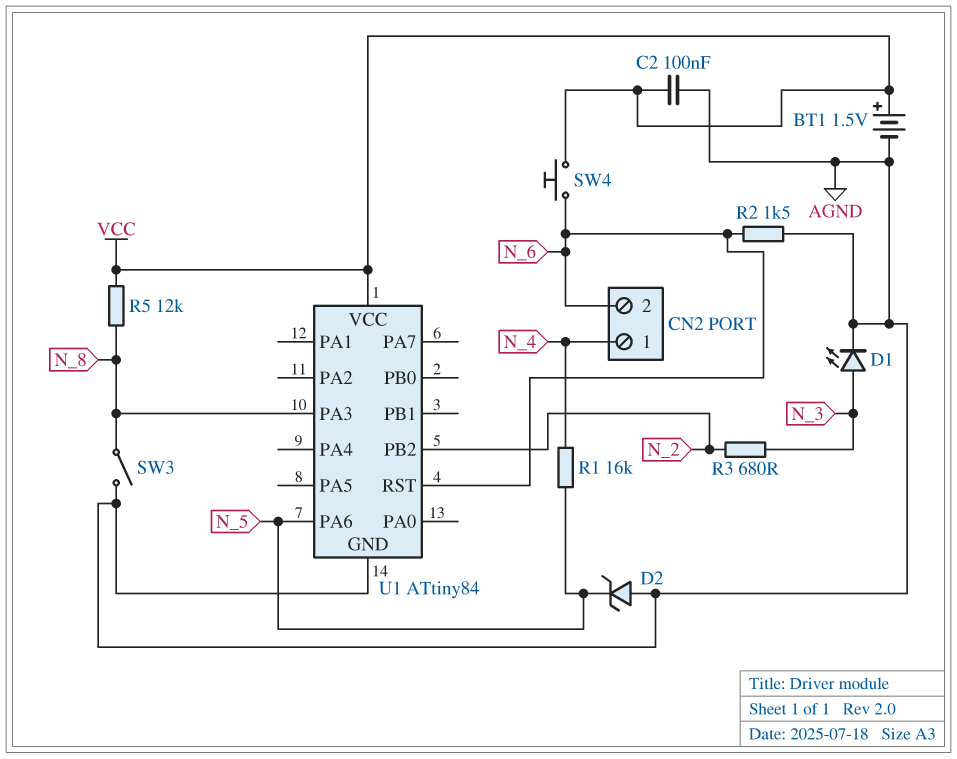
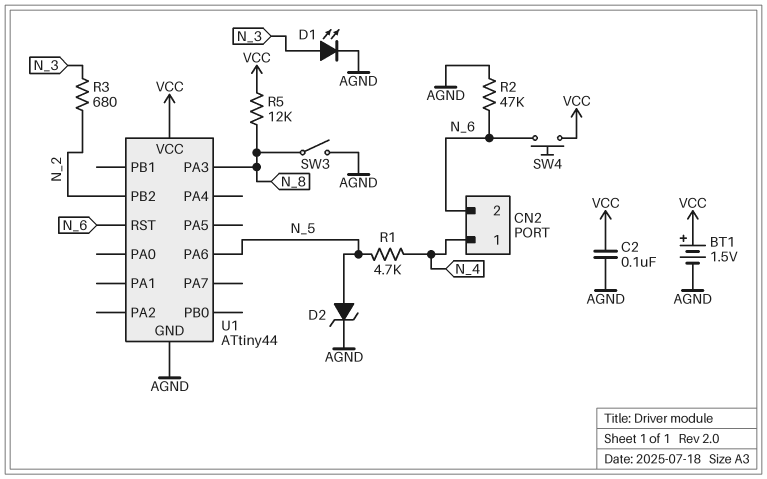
D2: zener (A AGND, K N_5) -> zener (A N_5, K AGND)
R1: 16k (N_4, N_5) -> 4.7k (N_4, N_5)
R2: 1.5k (AGND, N_6) -> 47k (AGND, N_6)
U1: ATtiny84 -> ATtiny44

